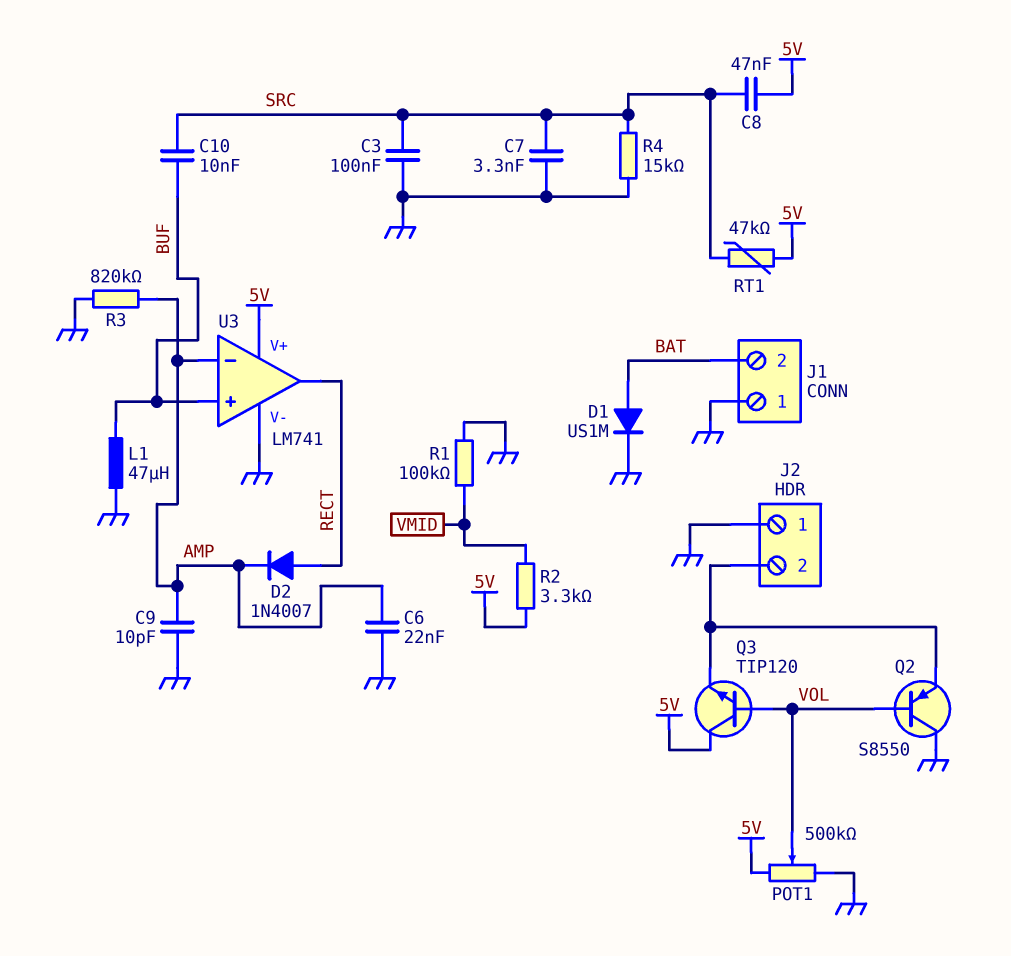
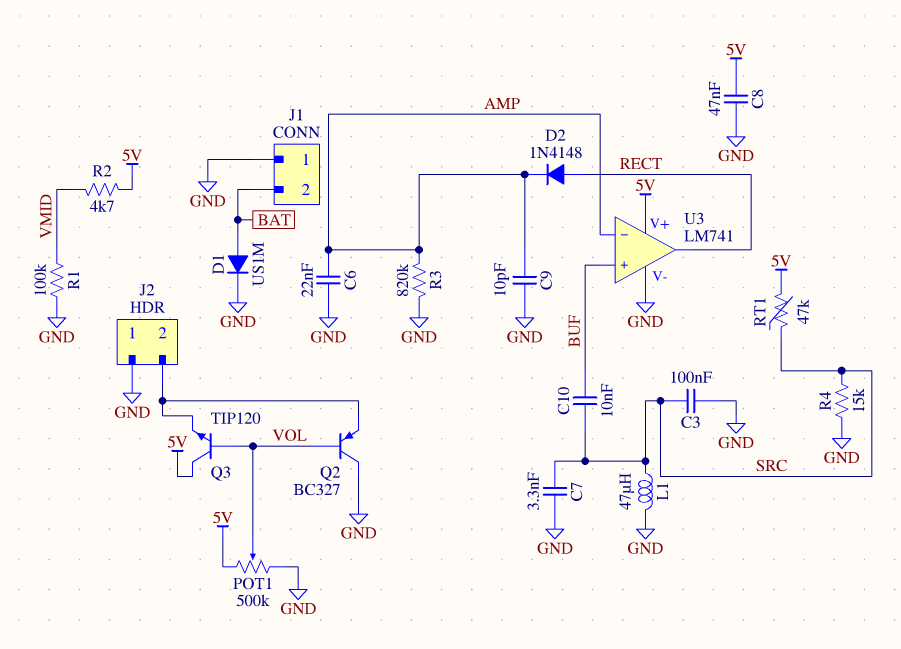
C8: 47nF (5V, SRC) -> 47nF (5V, GND)
D2: diode 1N4007 (A RECT, K AMP) -> diode 1N4148 (A RECT, K AMP)
L1: 47uH (BUF, GND) -> 47uH (GND, SRC)
Q2: PNP S8550 (B VOL, C GND, E J2/2) -> PNP BC327 (B VOL, C GND, E J2/2)
R2: 3.3k (5V, VMID) -> 4.7k (5V, VMID)

